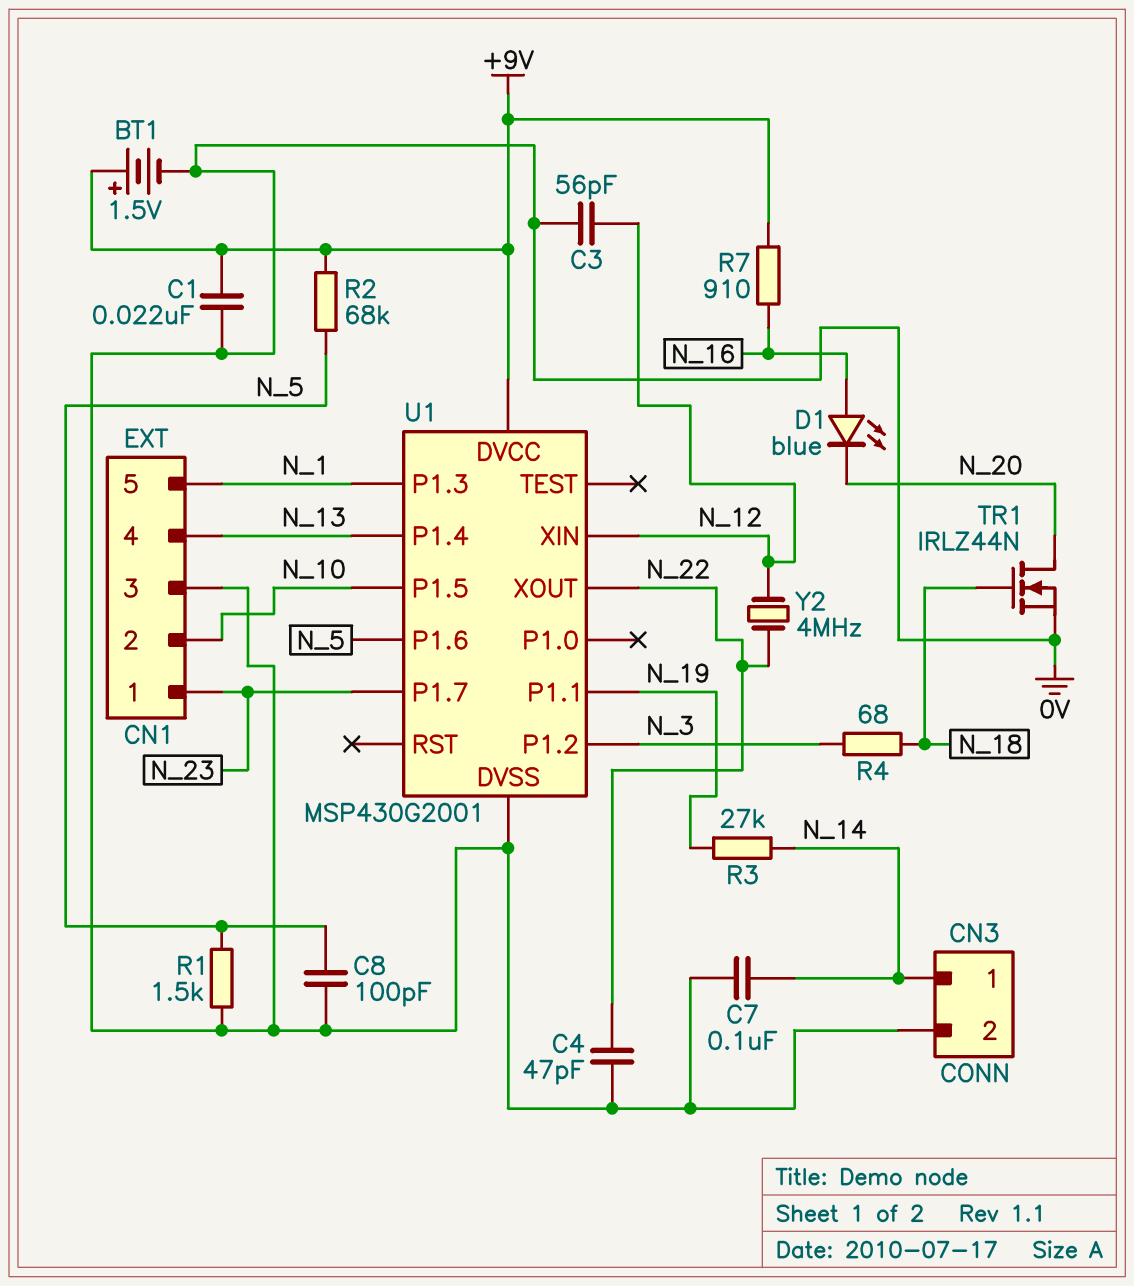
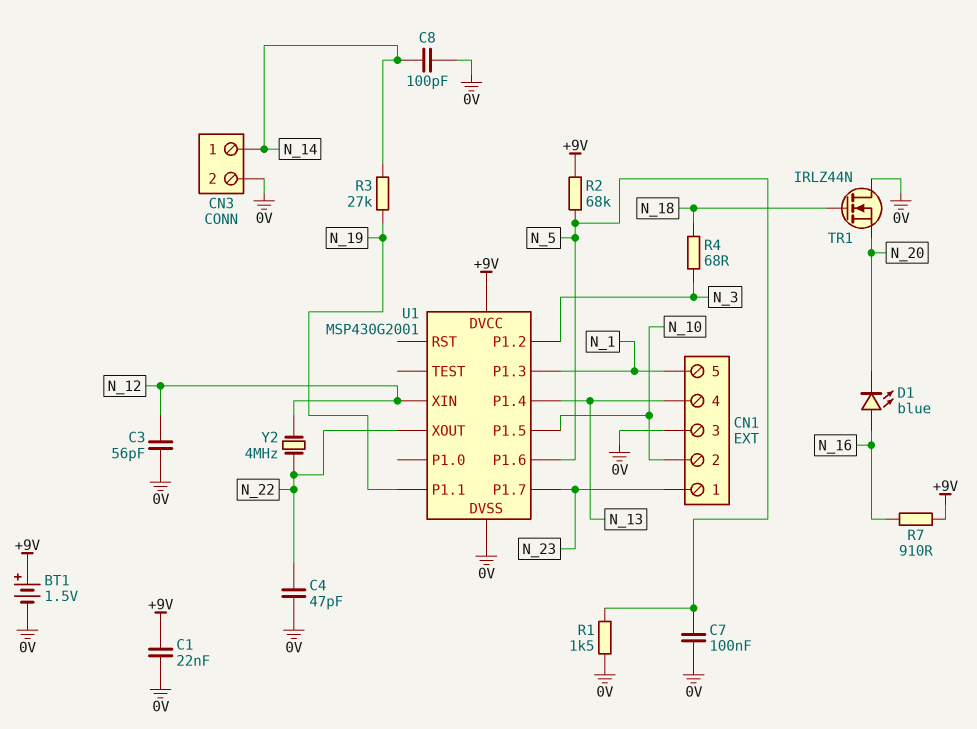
C7: 100nF (0V, N_14) -> 100nF (0V, N_5)
C8: 100pF (0V, N_5) -> 100pF (0V, N_14)
TR1: NMOS IRLZ44N (G N_18, D N_20, S 0V) -> NMOS IRLZ44N (G N_18, D 0V, S N_20)

